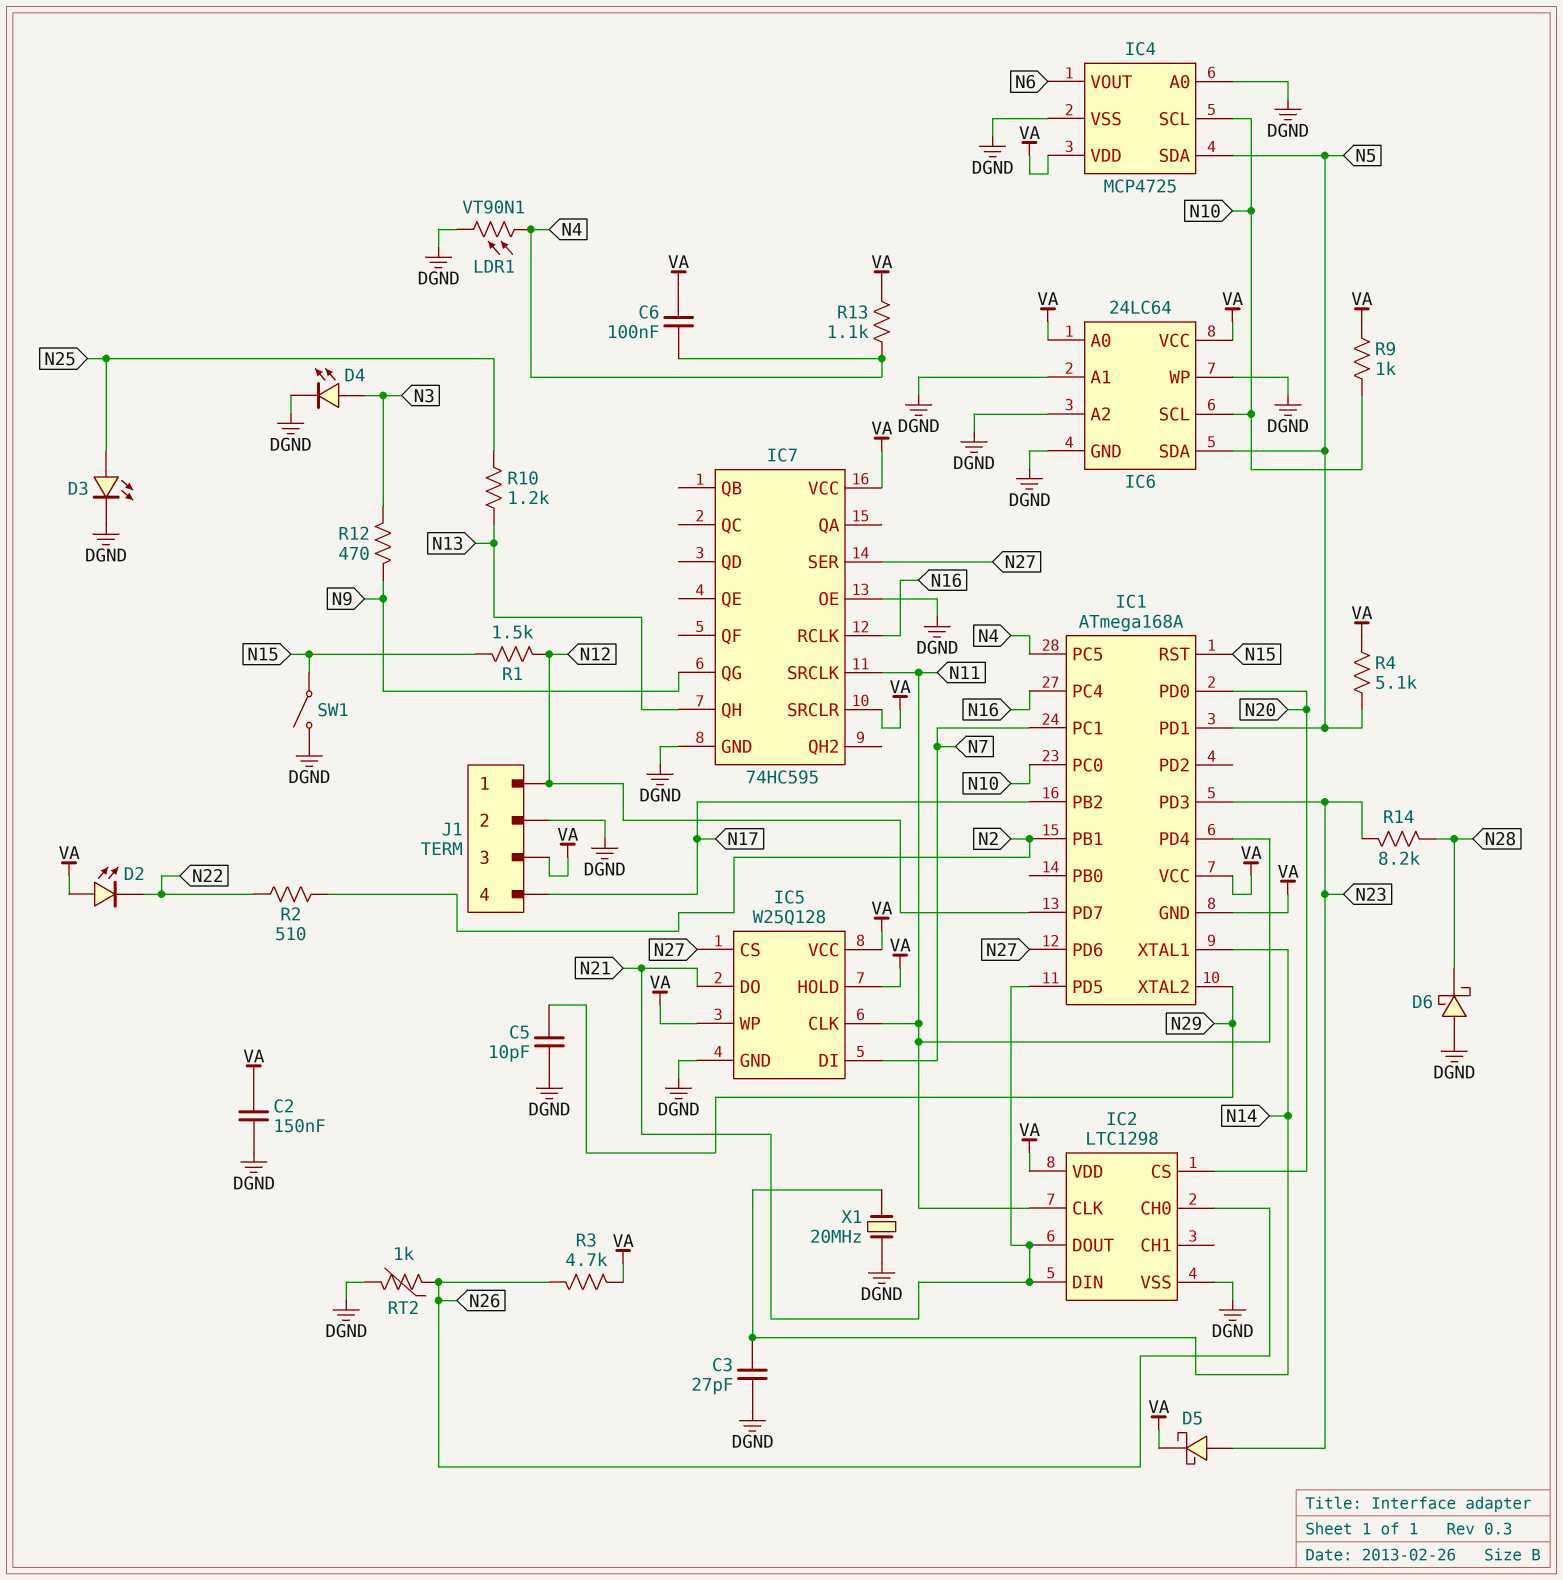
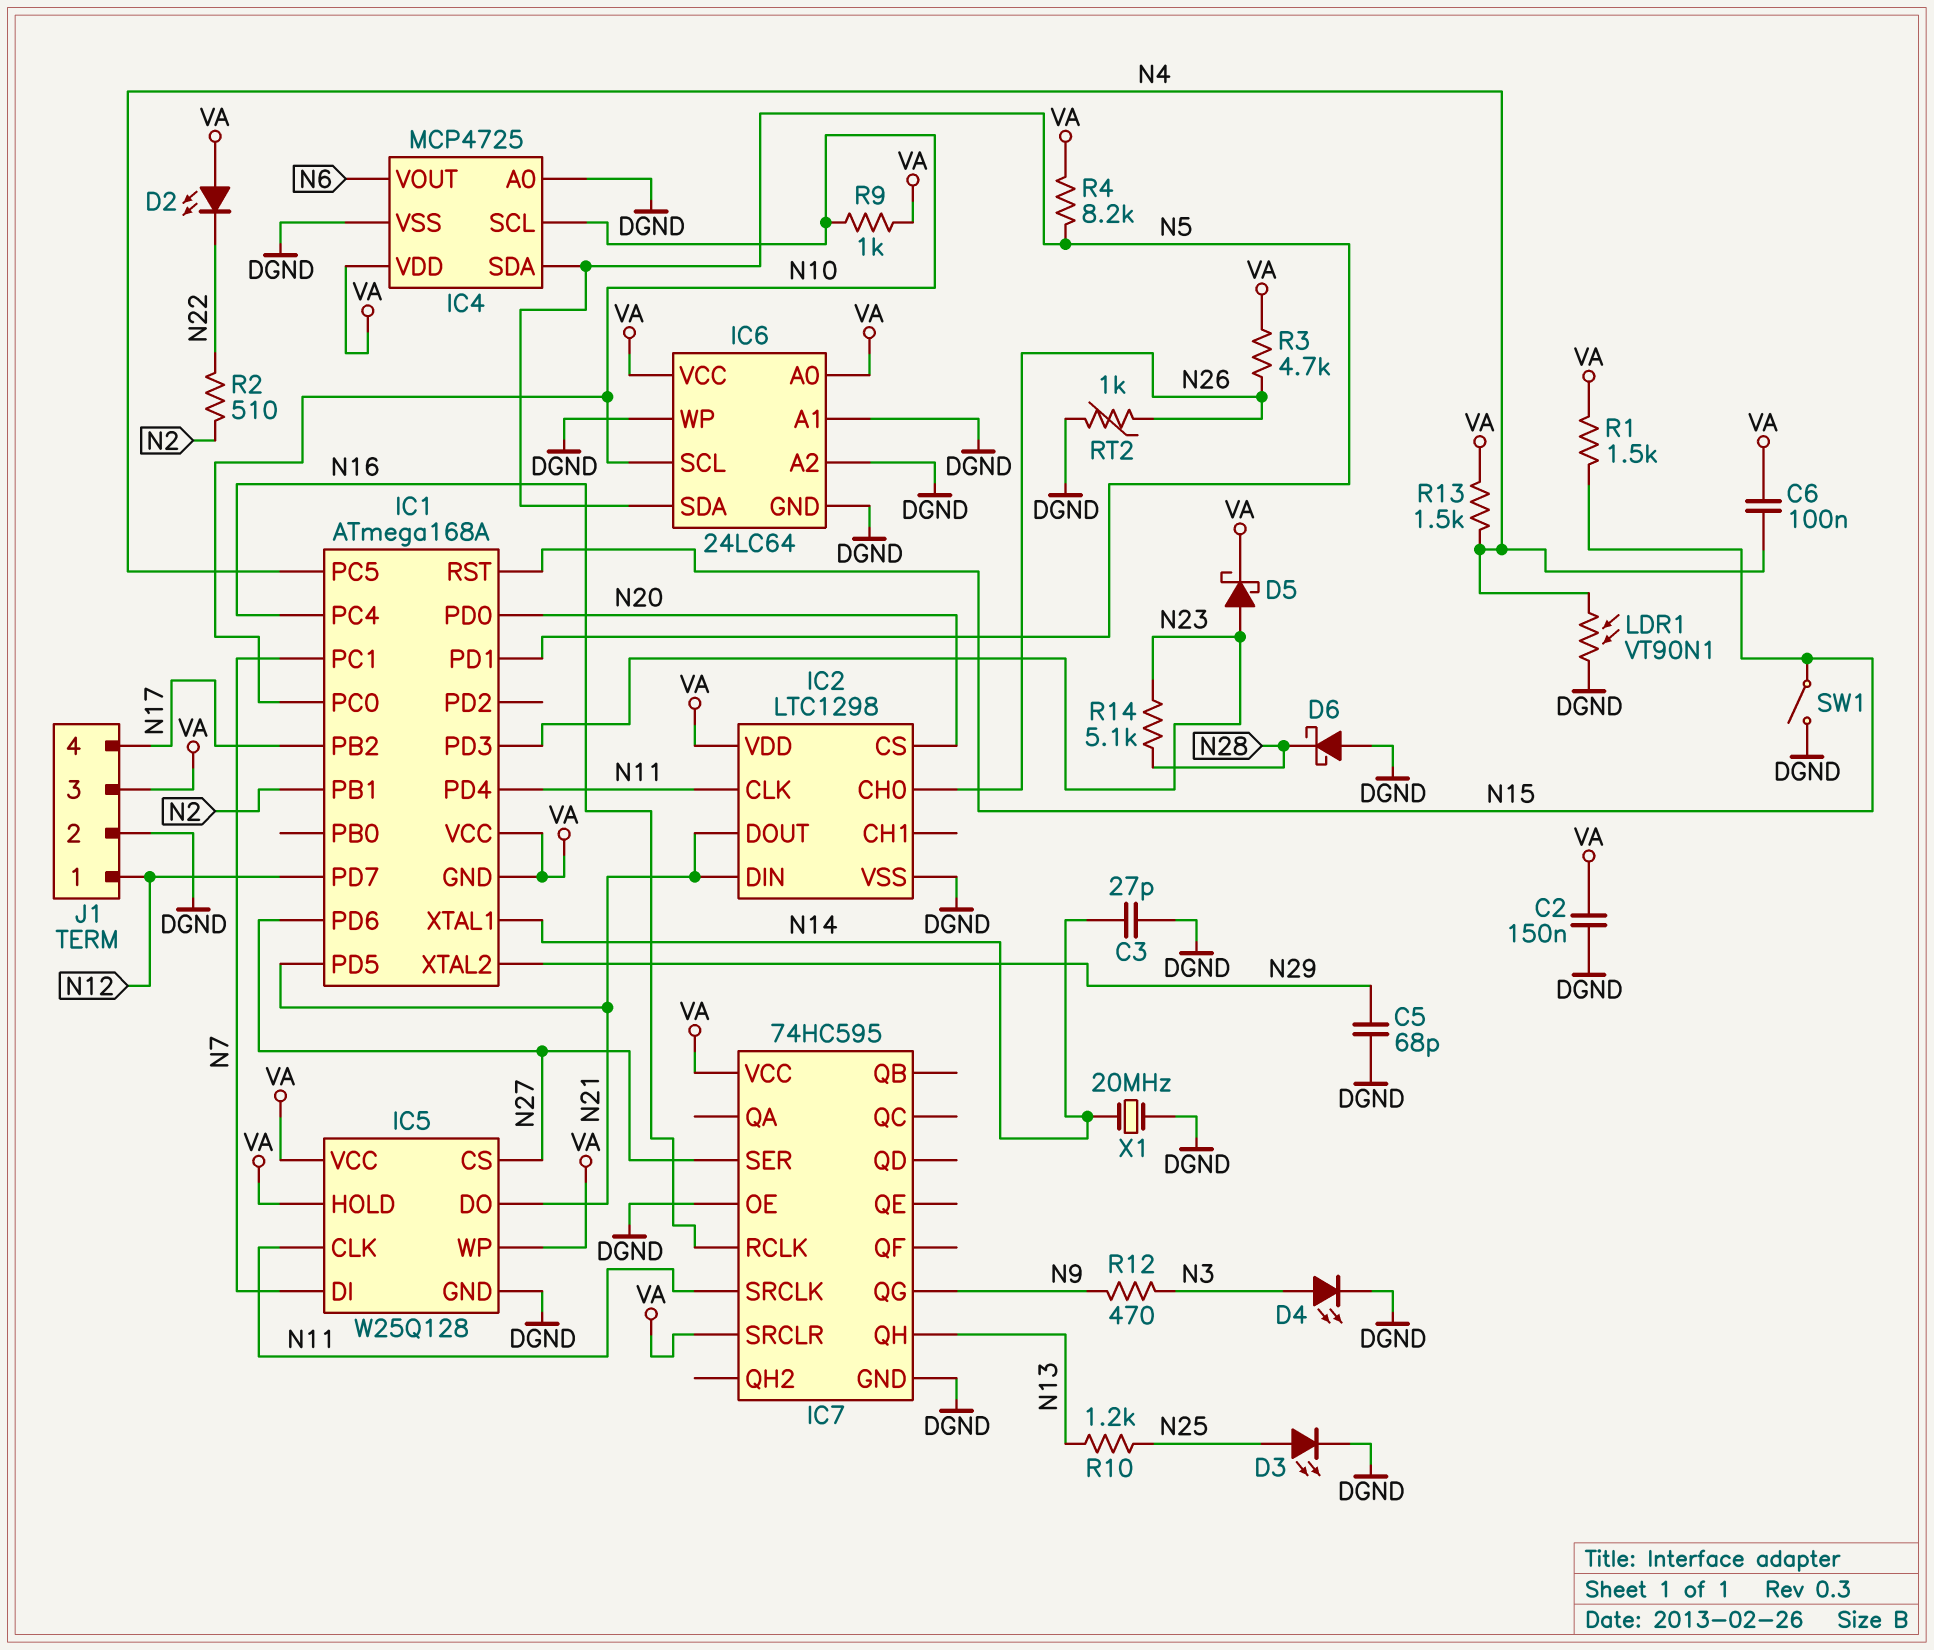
C5: 10pF (DGND, N29) -> 68pF (DGND, N29)
R1: 1.5k (N12, N15) -> 1.5k (N15, VA)
R4: 5.1k (N5, VA) -> 8.2k (N5, VA)
R13: 1.1k (N4, VA) -> 1.5k (N4, VA)
R14: 8.2k (N23, N28) -> 5.1k (N23, N28)

